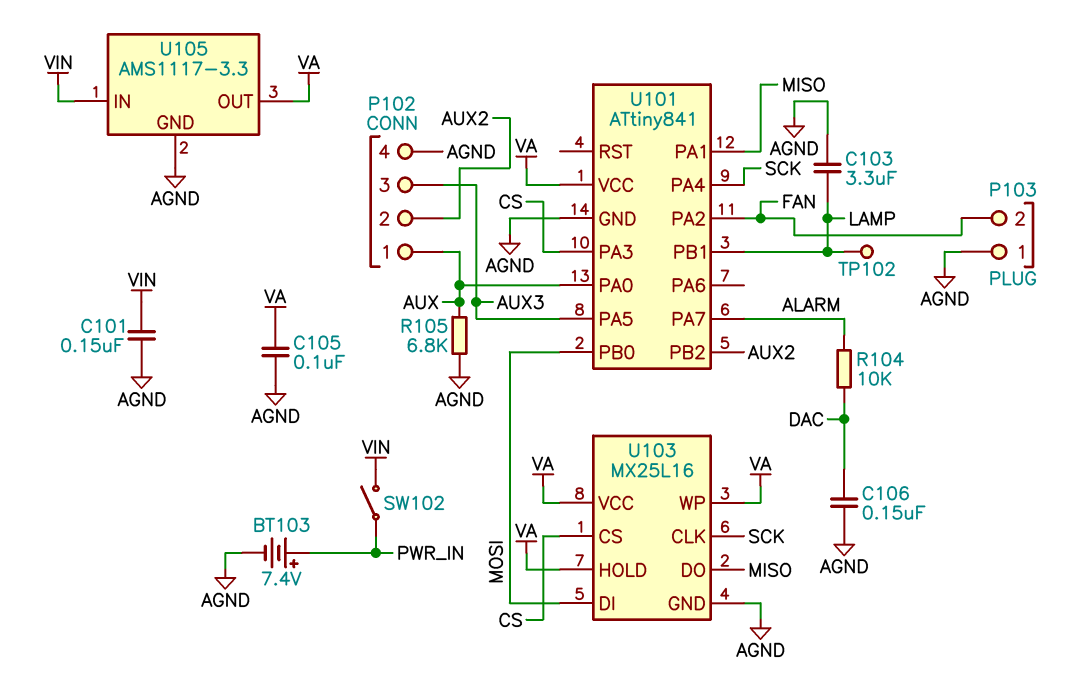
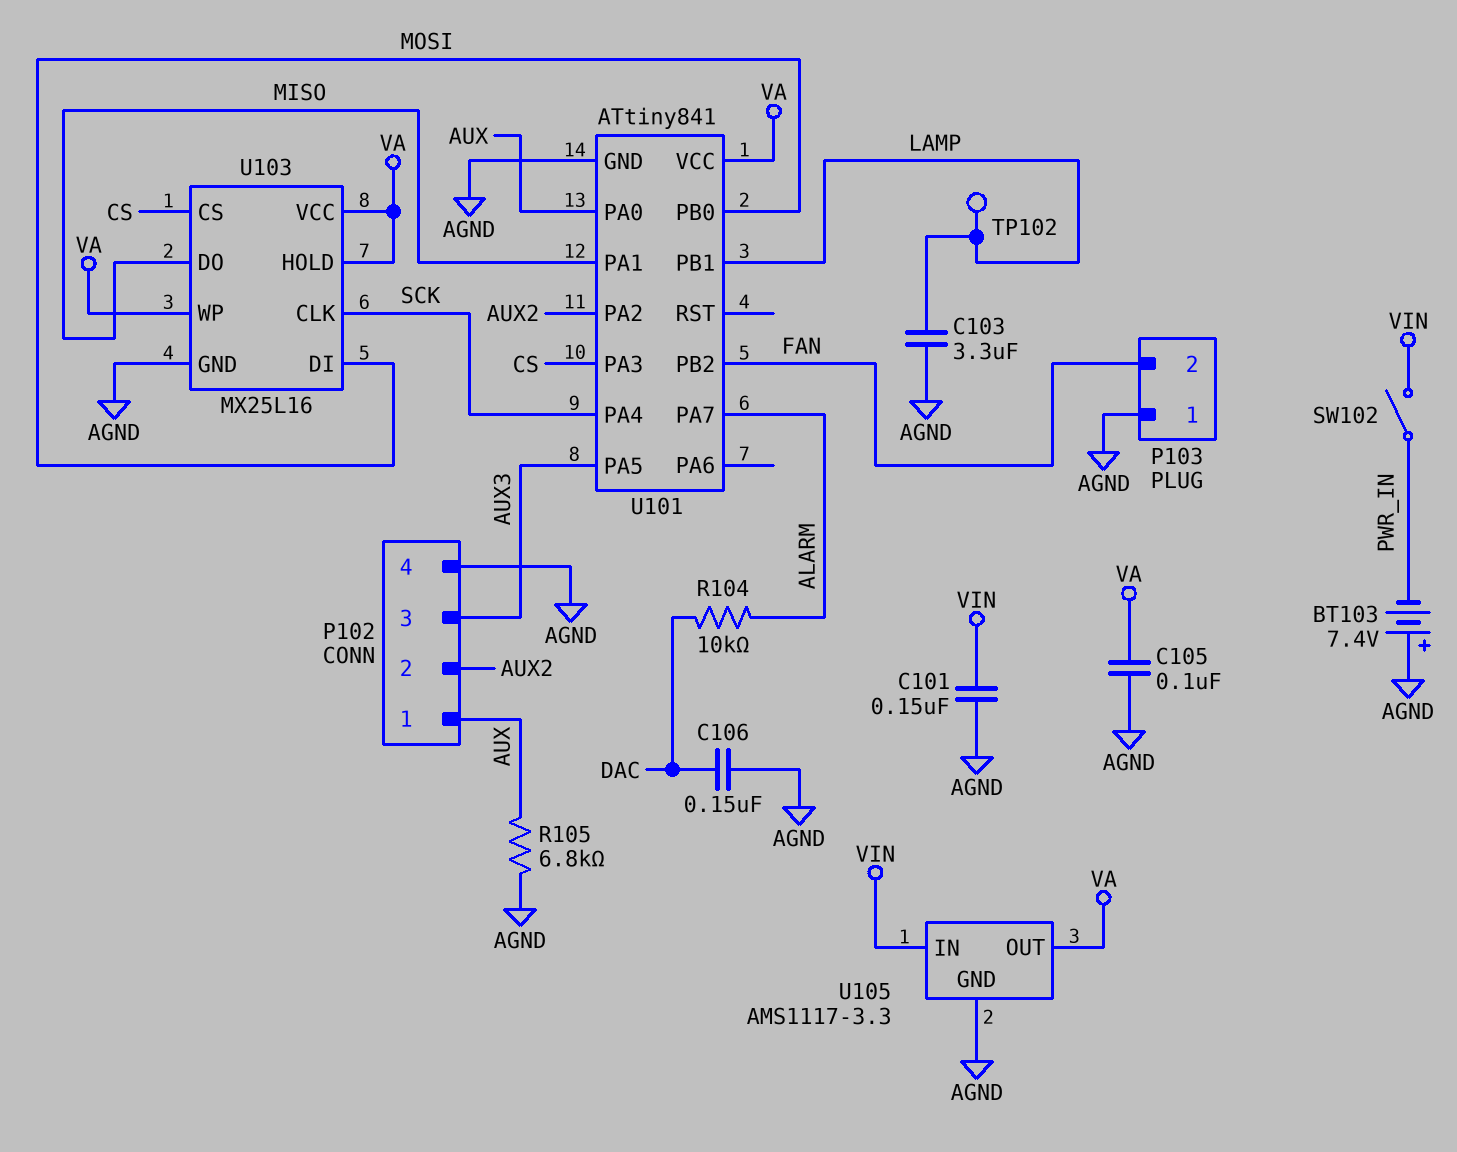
BT103: 7.4V (plus PWR_IN, minus AGND) -> 7.4V (plus AGND, minus PWR_IN)
U101 pin PA2: FAN -> AUX2
U101 pin PB2: AUX2 -> FAN

